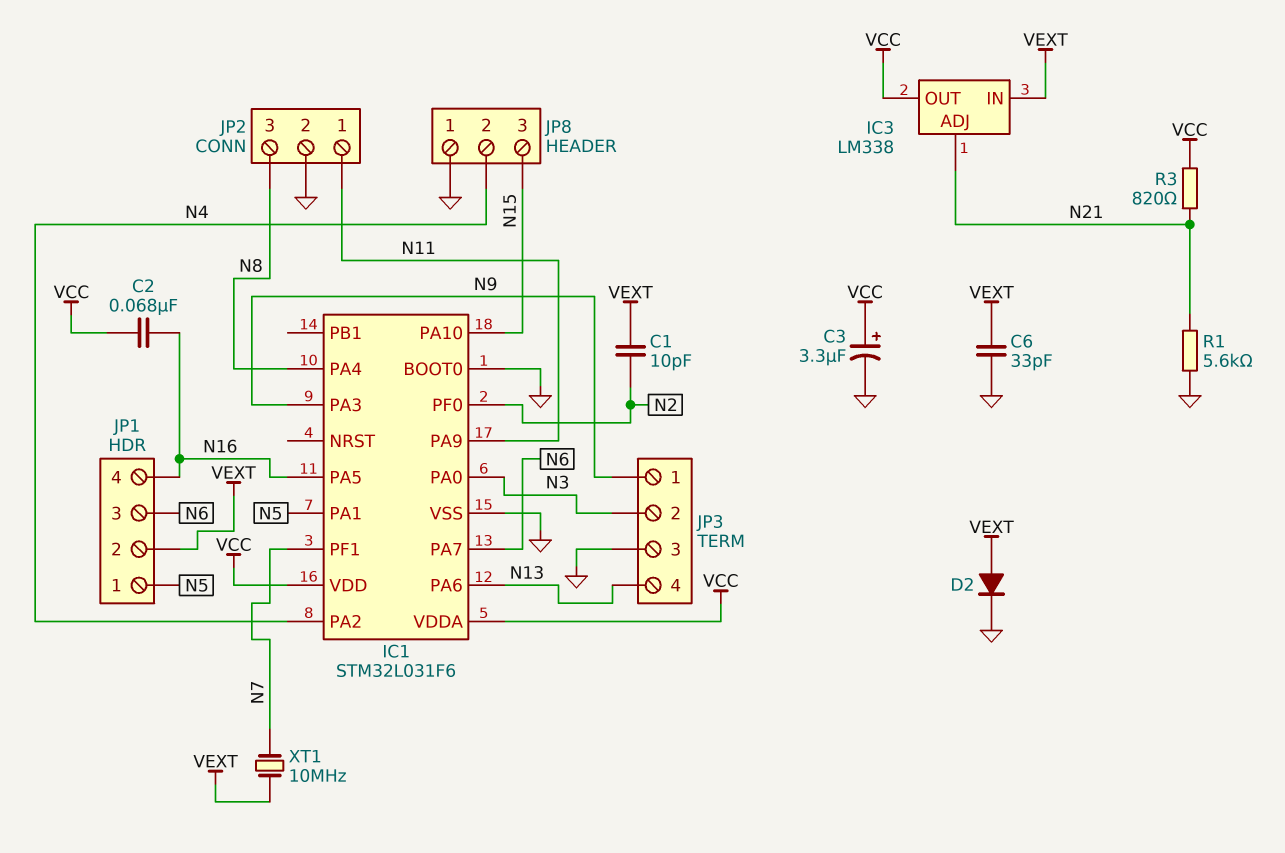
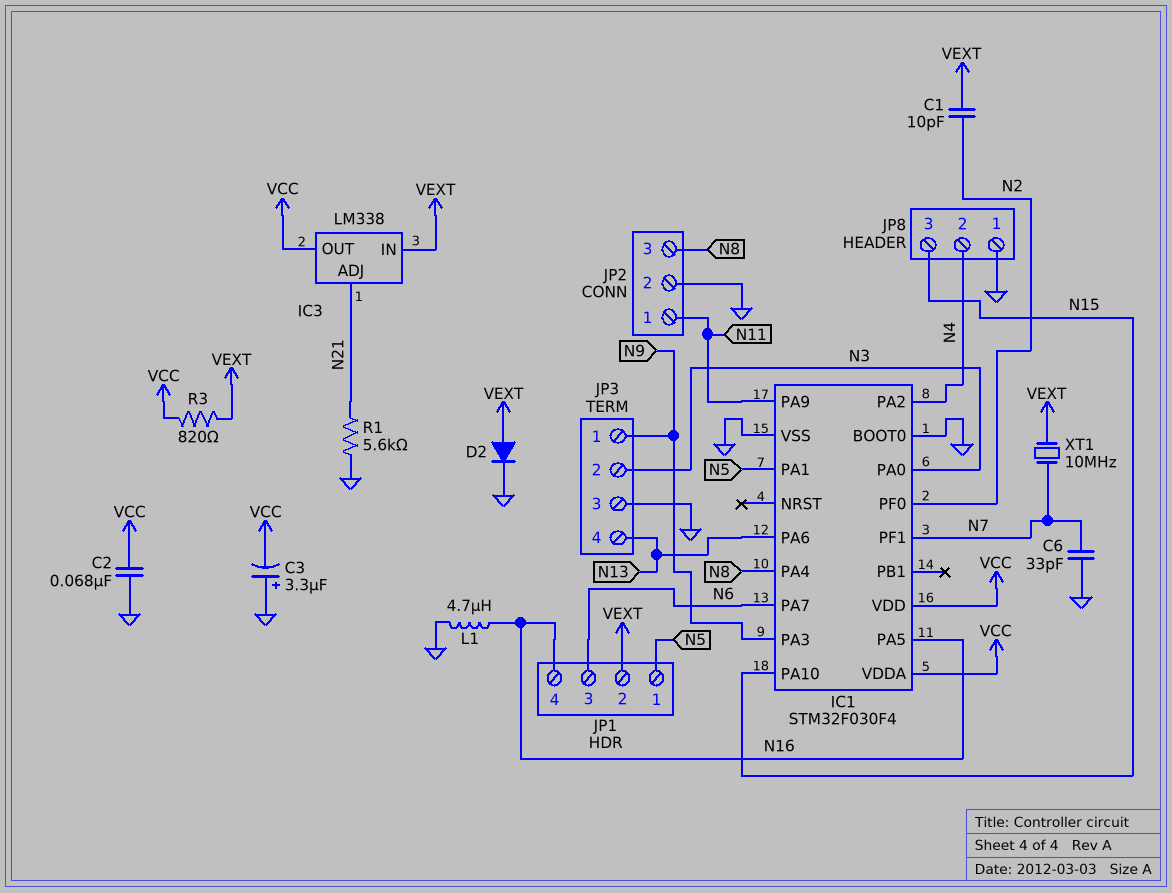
C2: 68nF (N16, VCC) -> 68nF (GND, VCC)
C3: 3.3uF (plus VCC, minus GND) -> 3.3uF (plus GND, minus VCC)
C6: 33pF (GND, VEXT) -> 33pF (GND, N7)
IC1: STM32L031F6 -> STM32F030F4
L1: none -> 4.7uH (GND, N16)
R3: 820 (N21, VCC) -> 820 (VCC, VEXT)

